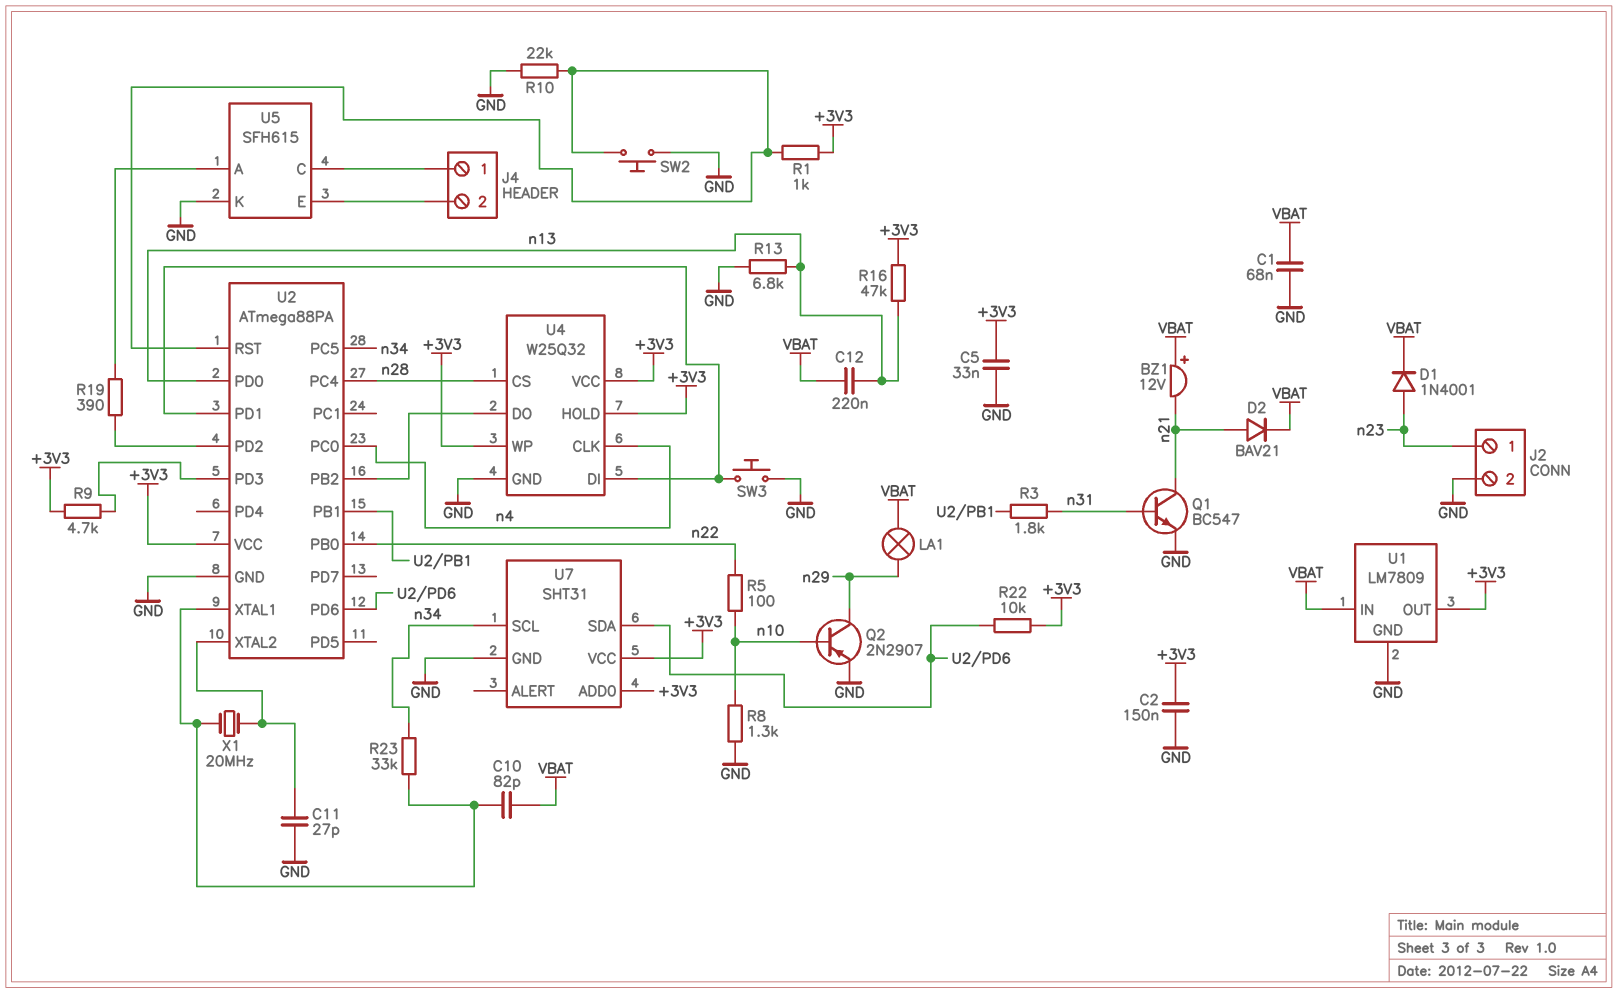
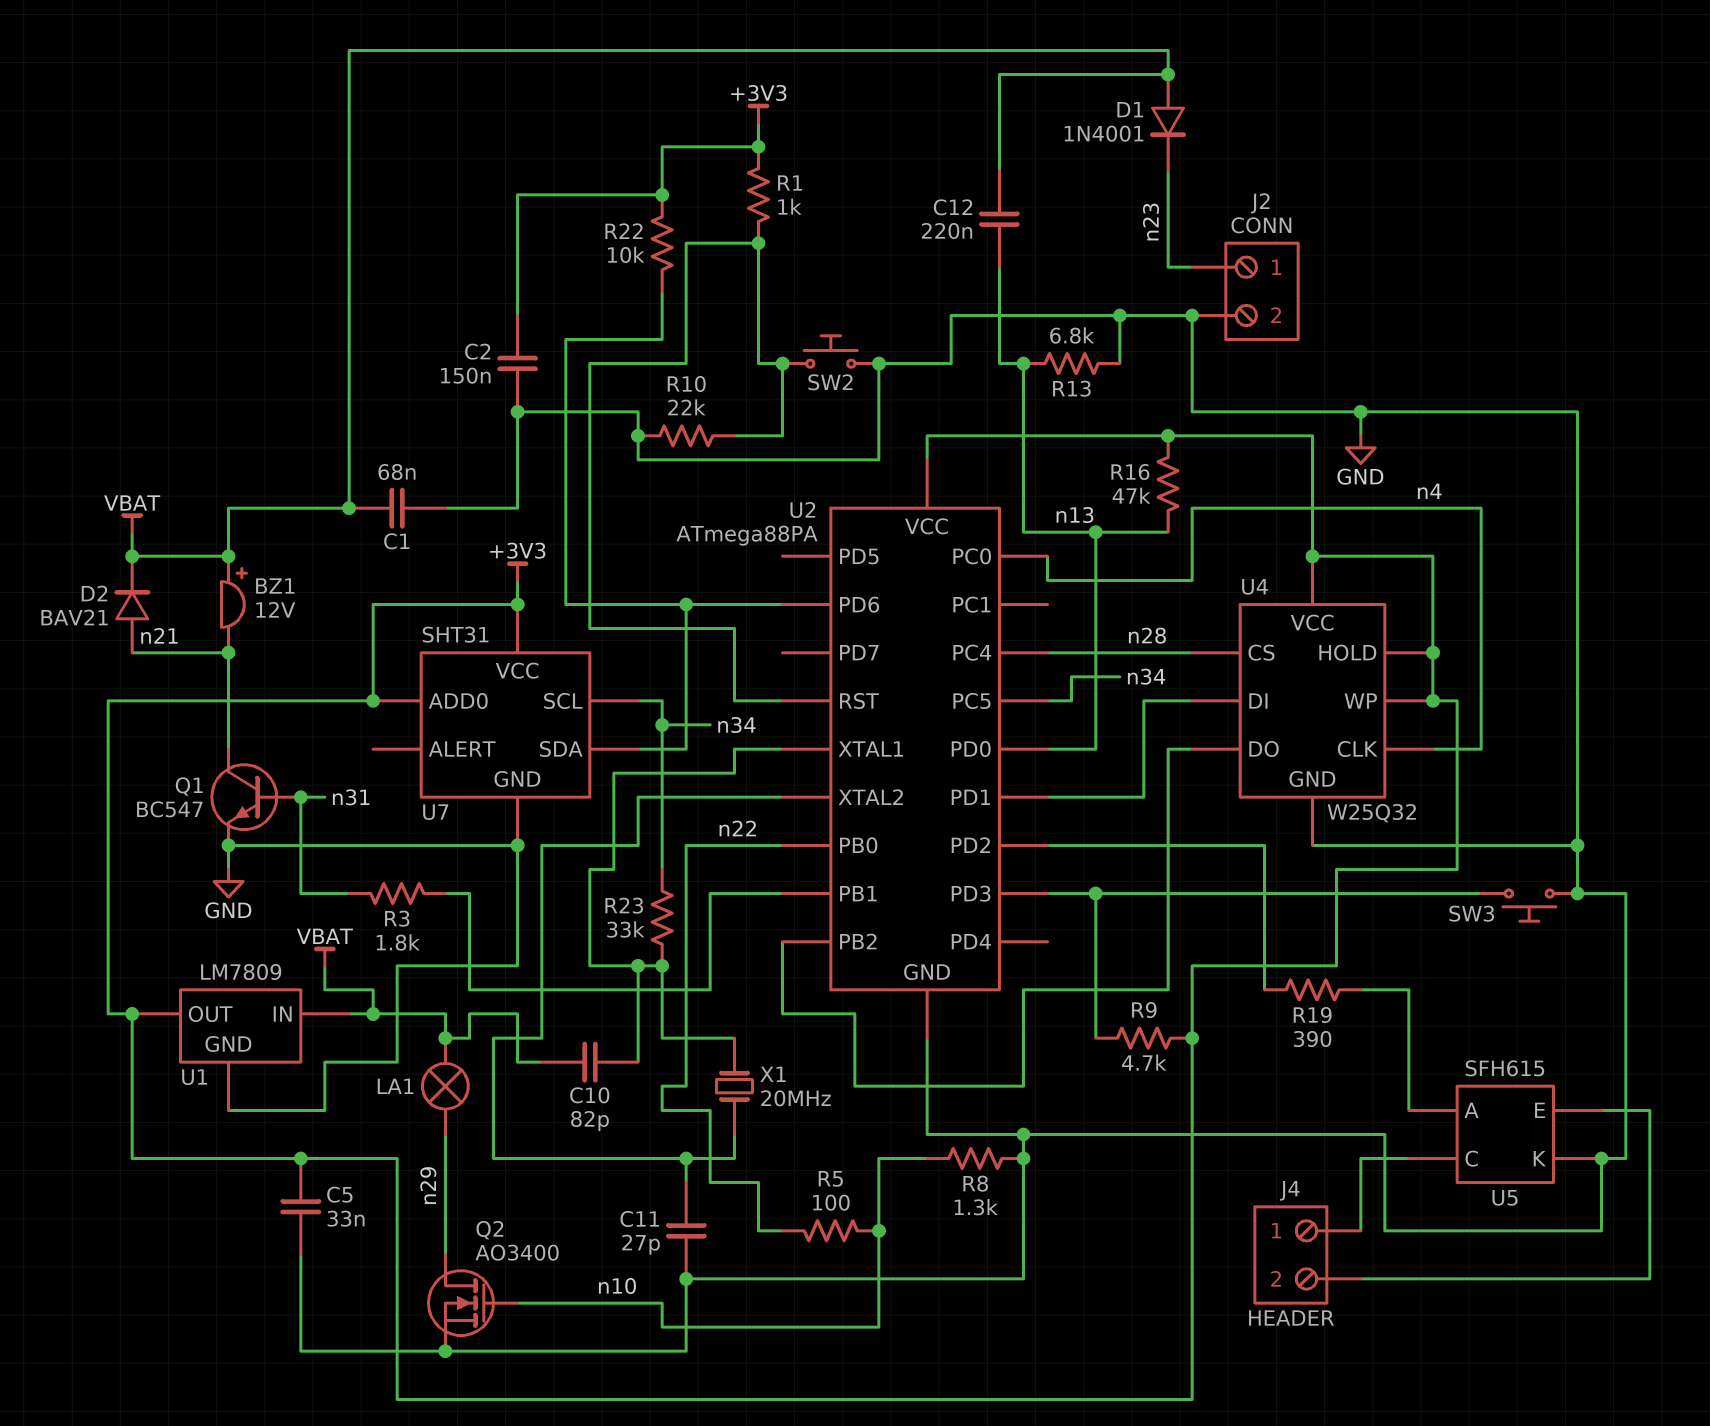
D1: diode 1N4001 (A n23, K VBAT) -> diode 1N4001 (A VBAT, K n23)
Q2: PNP 2N2907 (B n10, C n29, E GND) -> NMOS AO3400 (G n10, D n29, S GND)
SW3: button (GND, U2/PD1) -> button (GND, U2/PD3)

